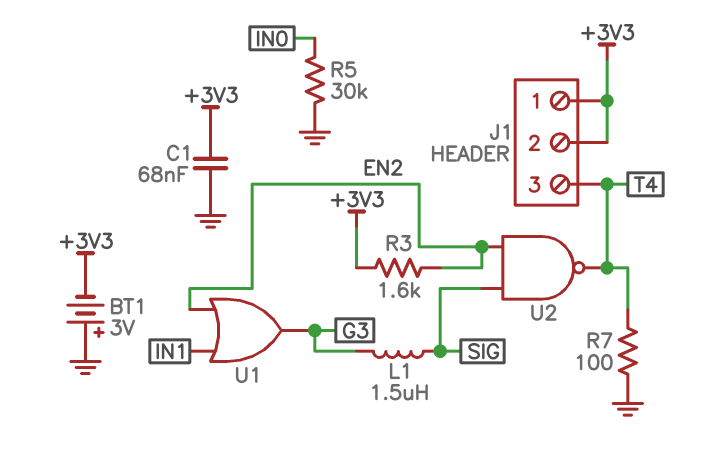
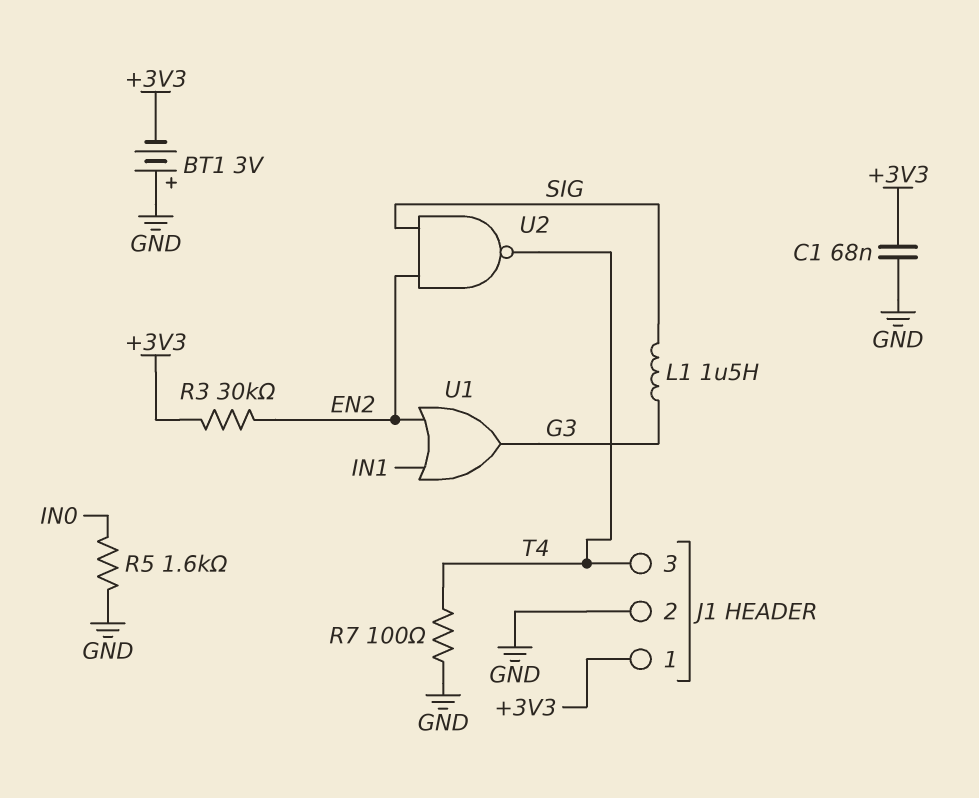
J1 pin 2: +3V3 -> GND
R3: 1.6k (+3V3, EN2) -> 30k (+3V3, EN2)
R5: 30k (GND, IN0) -> 1.6k (GND, IN0)

